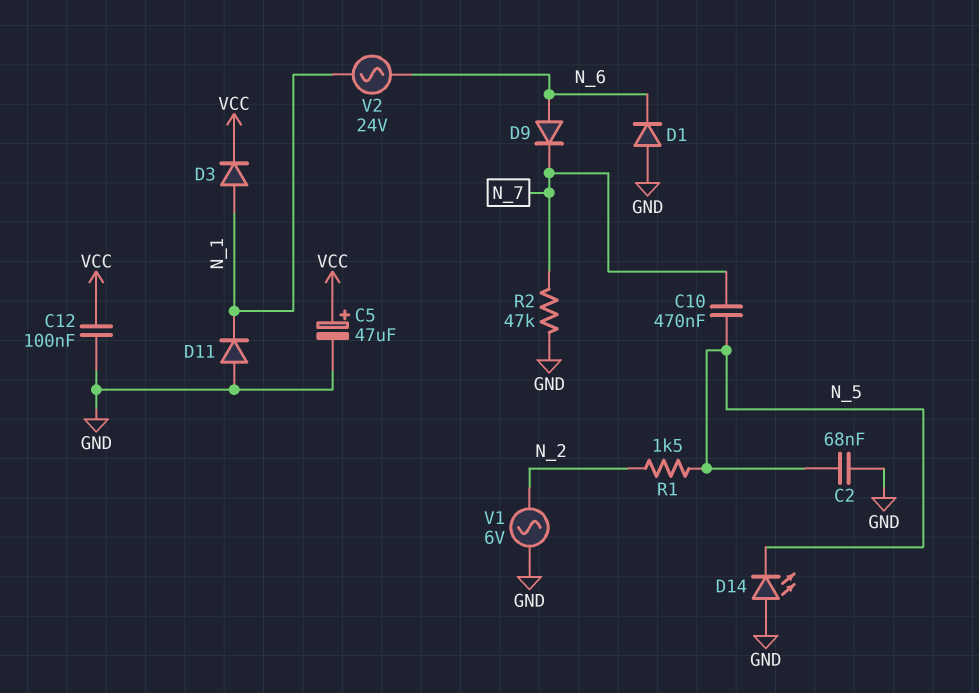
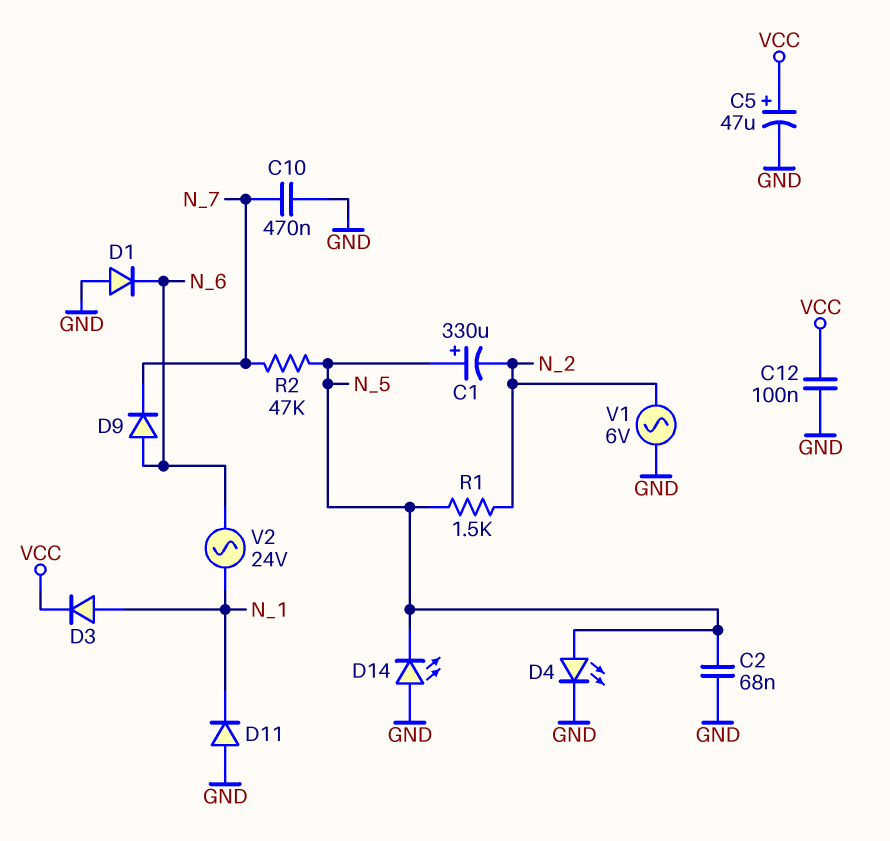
C1: none -> 330uF (plus N_5, minus N_2)
C10: 470nF (N_5, N_7) -> 470nF (GND, N_7)
D4: none -> LED (A N_5, K GND)
R2: 47k (GND, N_7) -> 47k (N_5, N_7)

